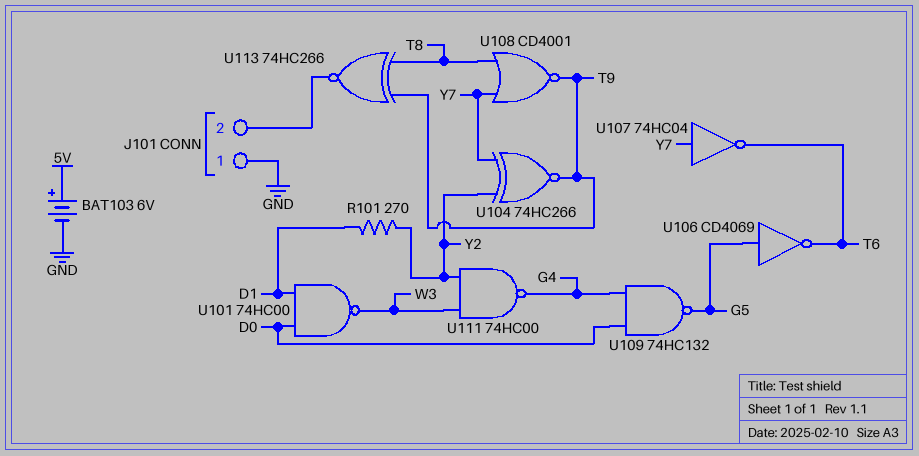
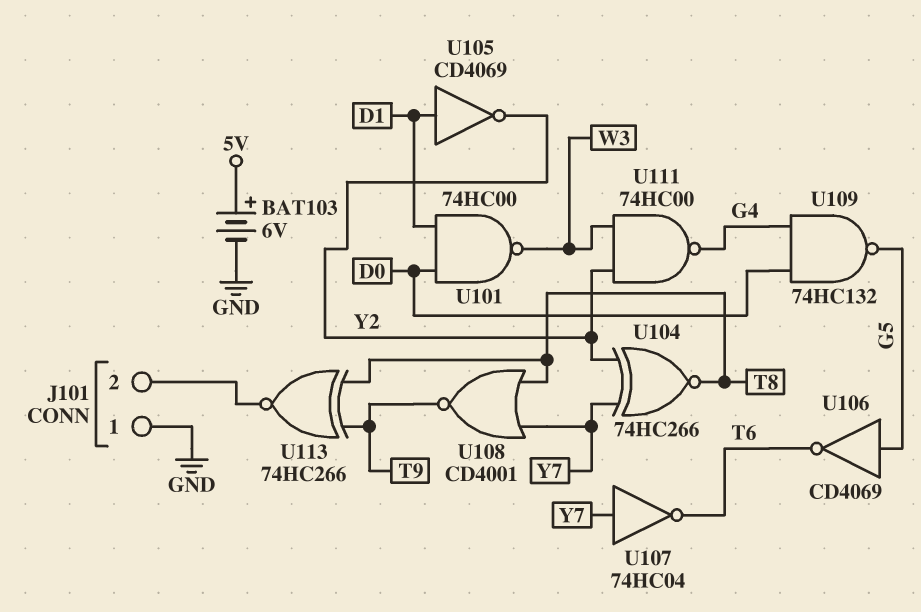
R101: 270 (D1, Y2) -> none
U104: XNOR 74HC266 (in Y2, in Y7, out T9) -> XNOR 74HC266 (in Y2, in Y7, out T8)
U105: none -> NOT CD4069 (in D1, out Y2)

